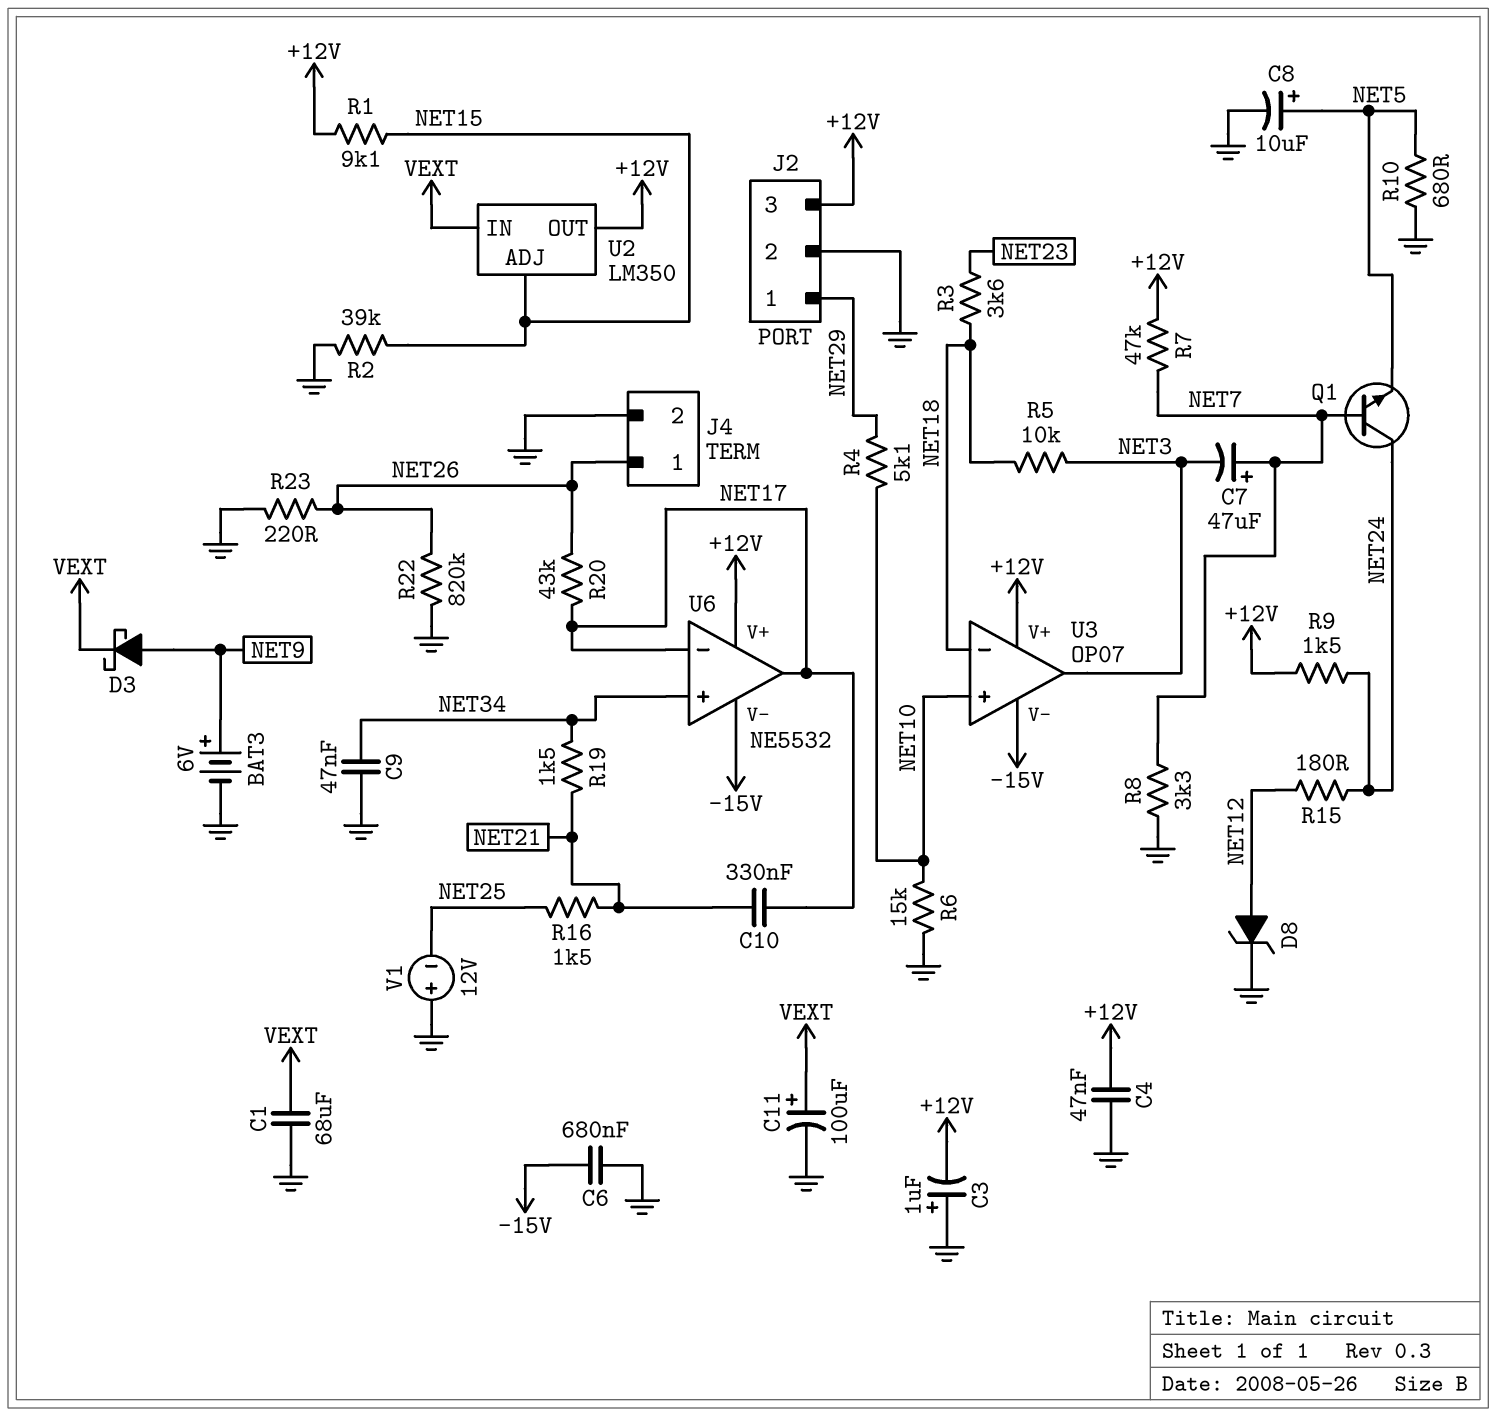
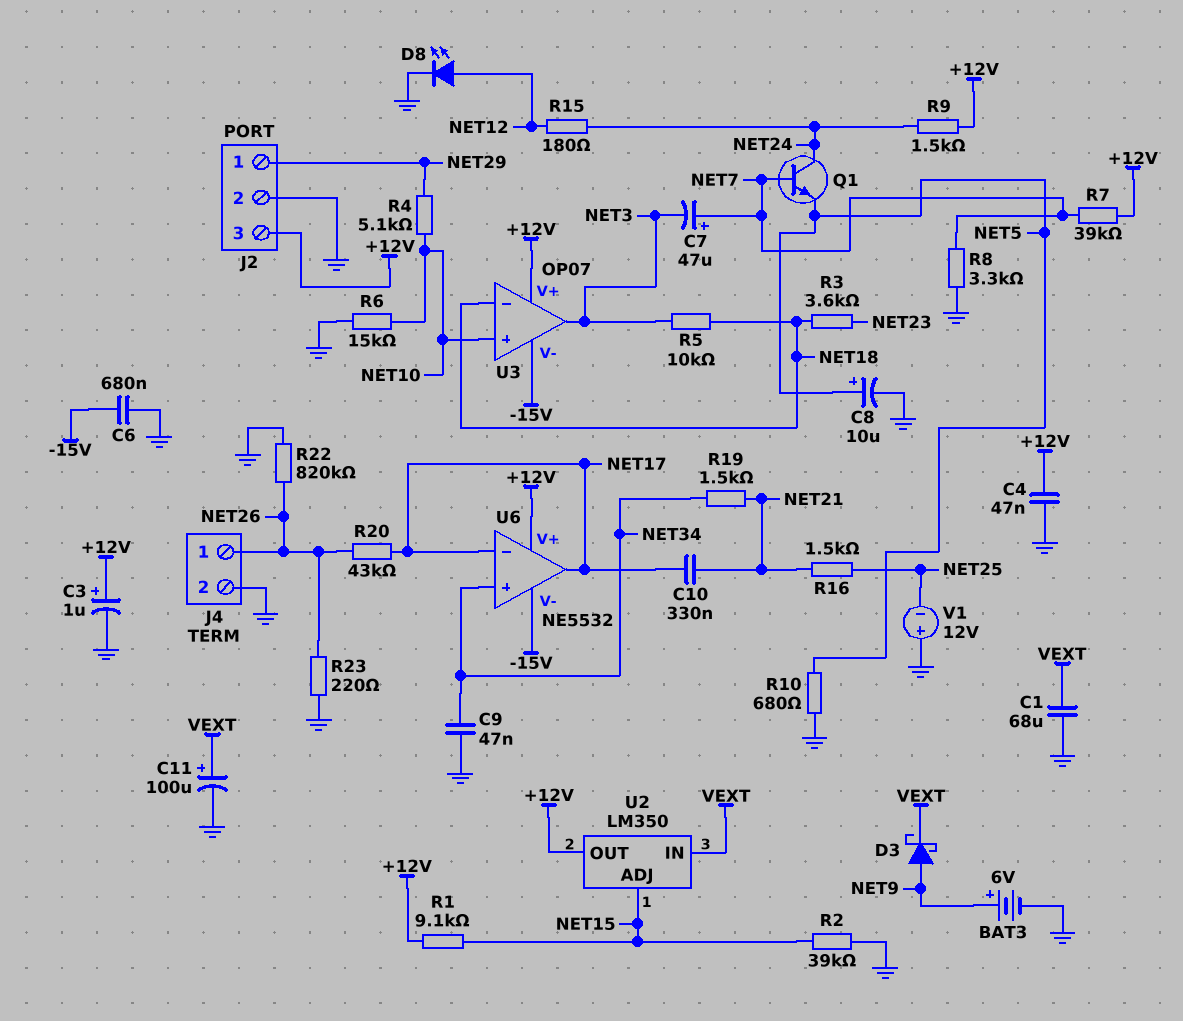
C3: 1uF (plus GND, minus +12V) -> 1uF (plus +12V, minus GND)
D8: zener (A NET12, K GND) -> LED (A NET12, K GND)
R7: 47k (+12V, NET7) -> 39k (+12V, NET7)

